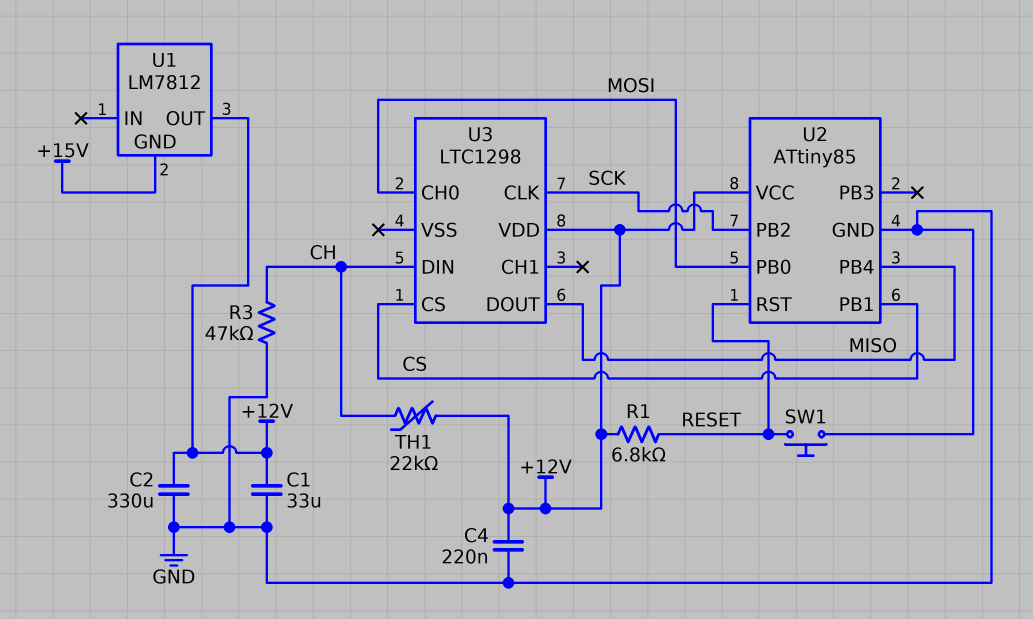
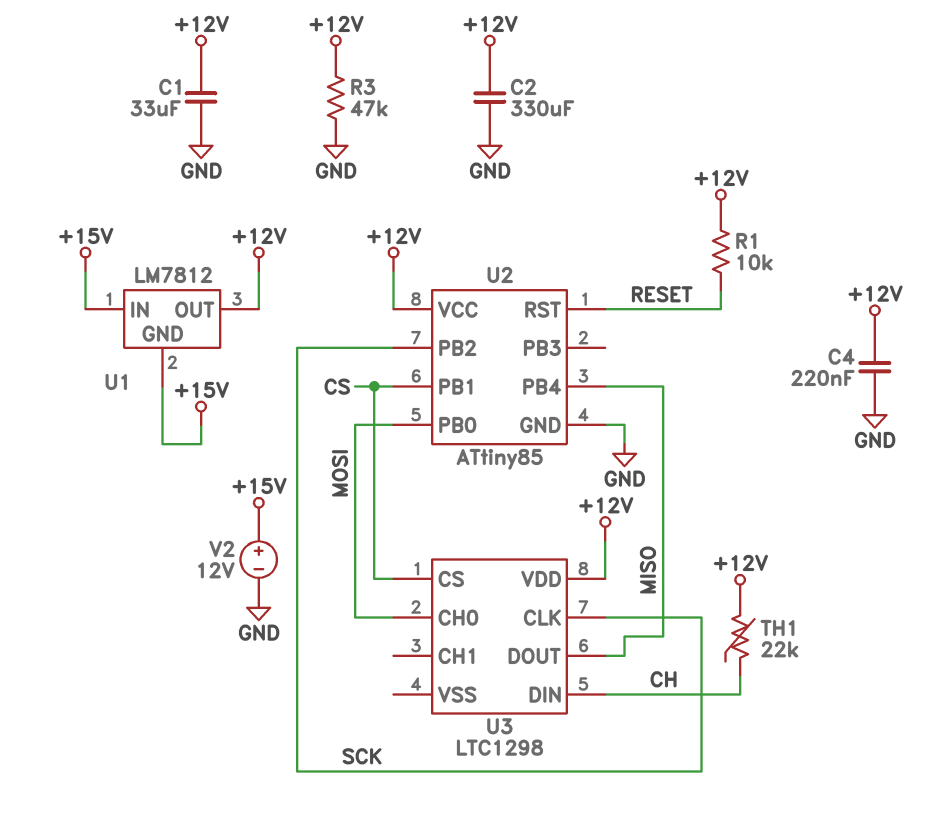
R1: 6.8k (+12V, RESET) -> 10k (+12V, RESET)
R3: 47k (CH, GND) -> 47k (+12V, GND)
SW1: button (GND, RESET) -> none
U1 pin IN: none -> +15V
V2: none -> 12V (plus +15V, minus GND)

